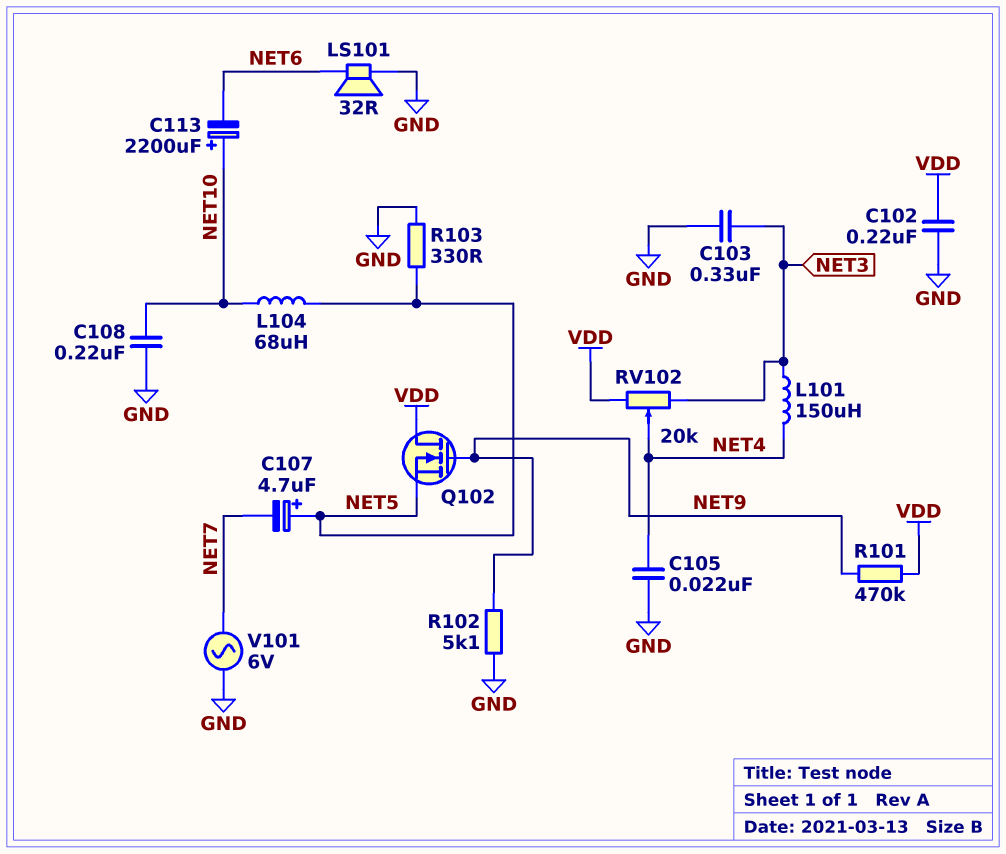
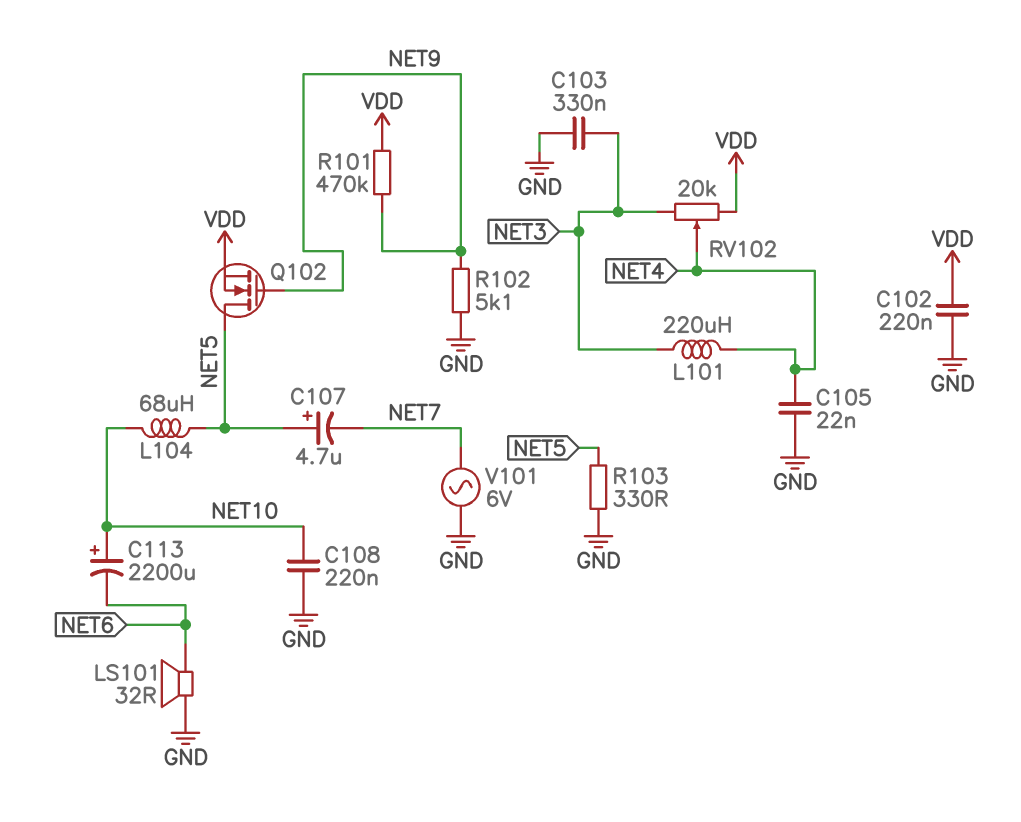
L101: 150uH (NET3, NET4) -> 220uH (NET3, NET4)
Q102: NMOS (G NET9, D VDD, S NET5) -> NMOS (G NET9, D NET5, S VDD)

